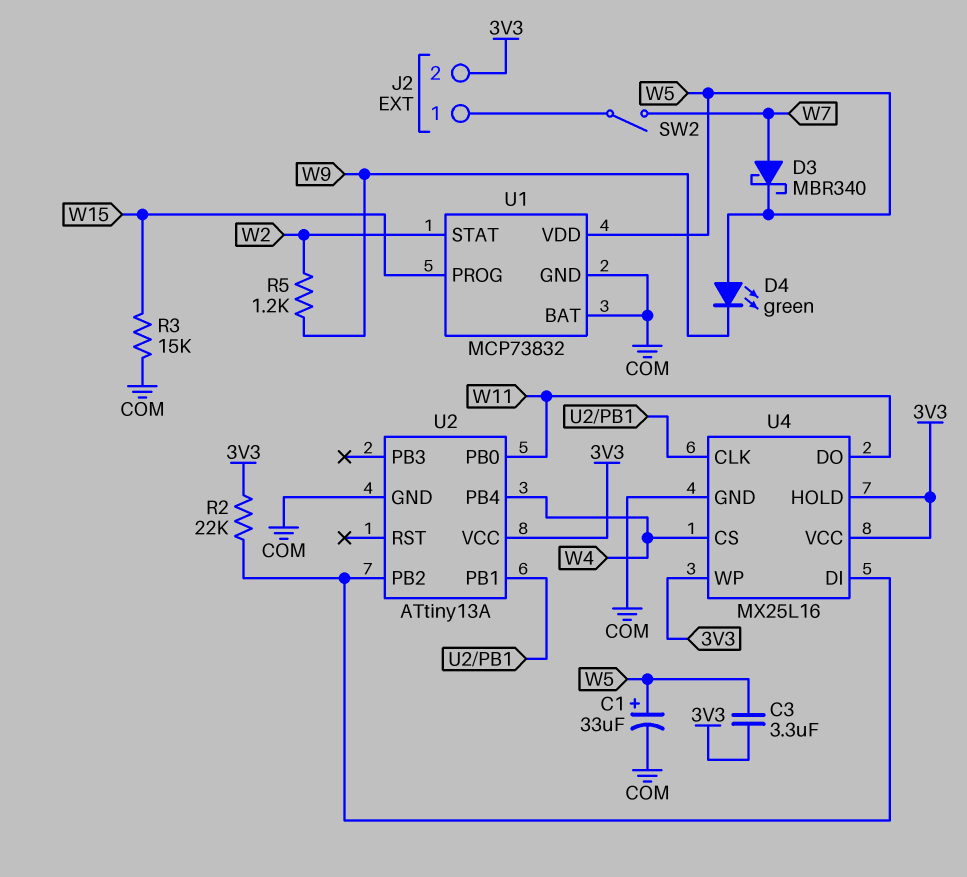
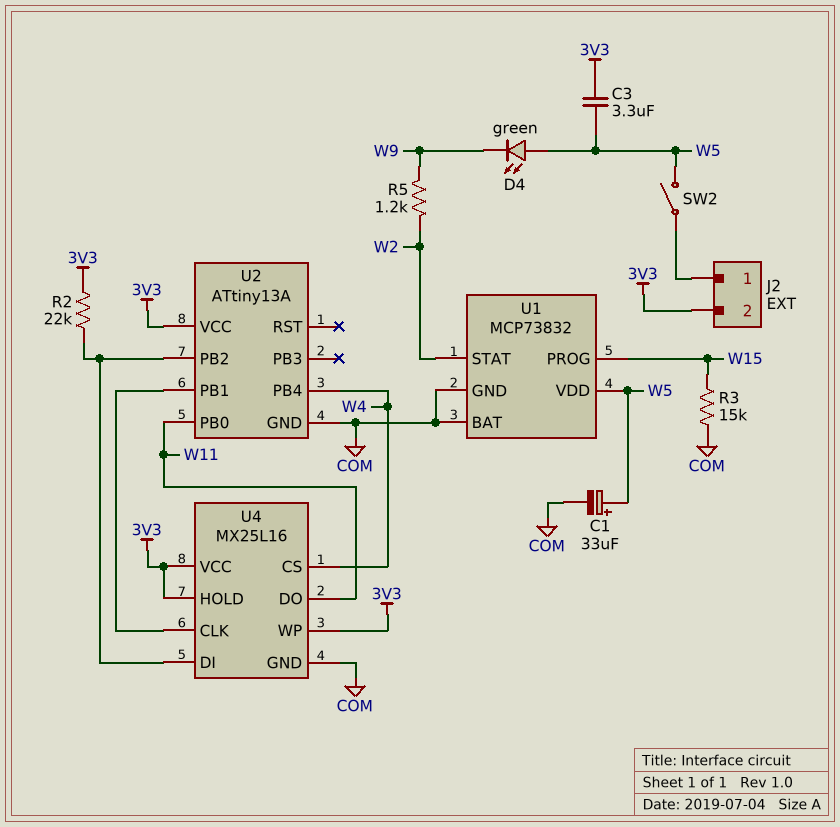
D3: schottky MBR340 (A W7, K W5) -> none
SW2: switch (J2/1, W7) -> switch (J2/1, W5)

